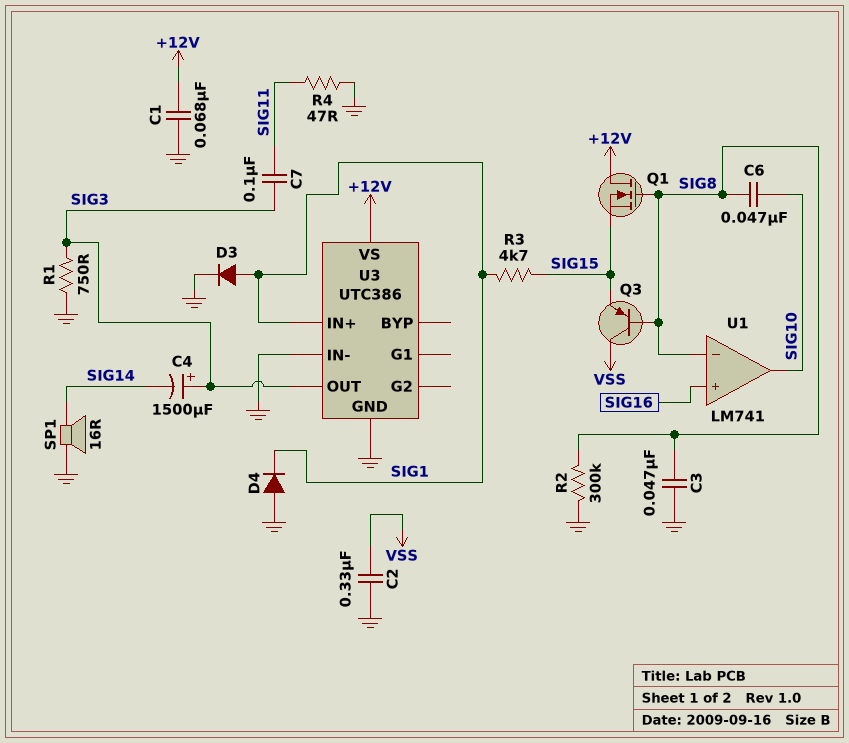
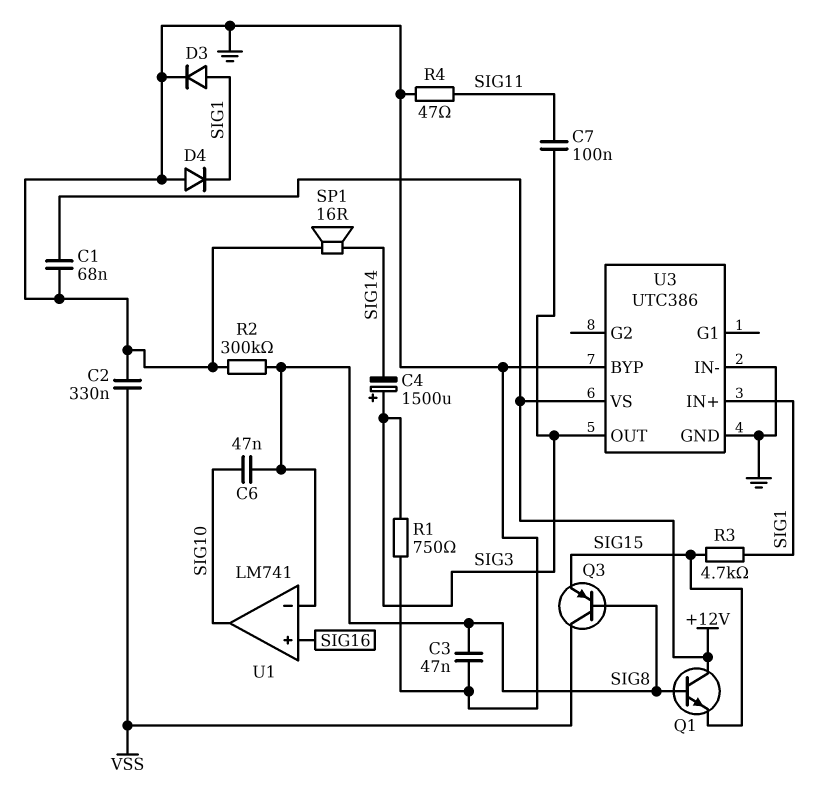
Q1: NMOS (G SIG8, D +12V, S SIG15) -> NPN (B SIG8, C +12V, E SIG15)
U3 pin BYP: none -> GND

